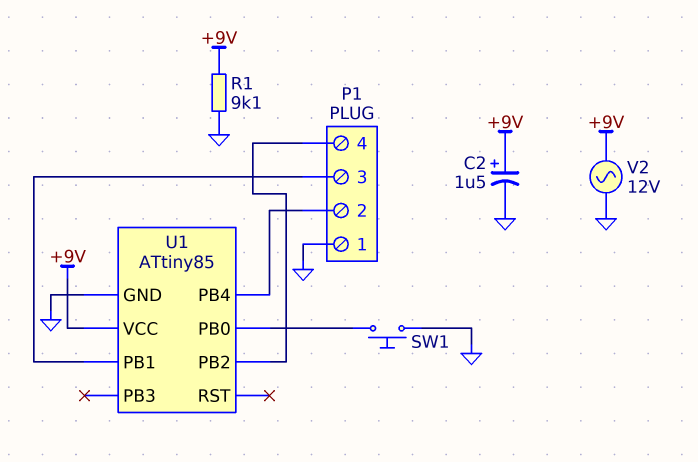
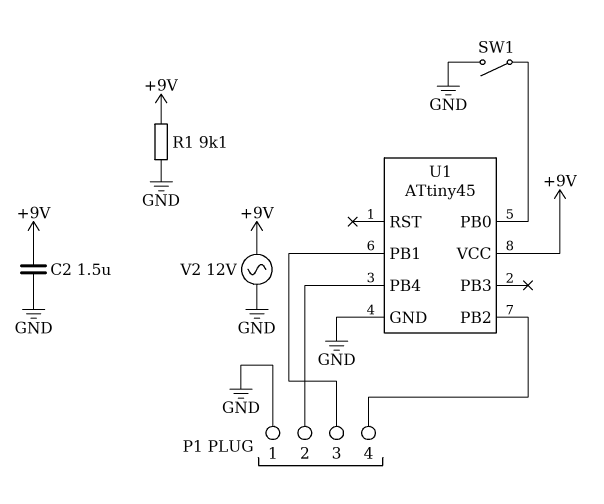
C2: 1.5uF (plus +9V, minus GND) -> 1.5uF (+9V, GND)
SW1: button (GND, U1/PB0) -> switch (GND, U1/PB0)
U1: ATtiny85 -> ATtiny45

